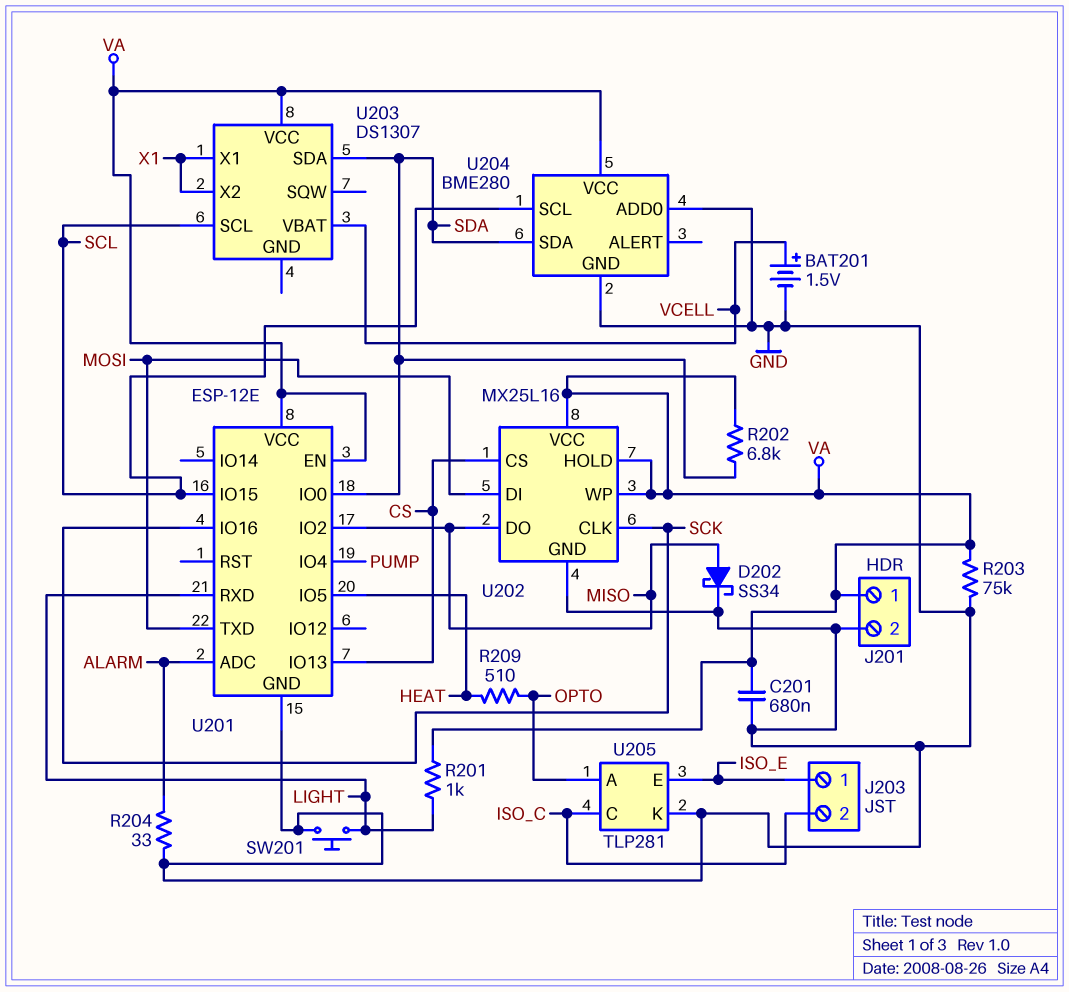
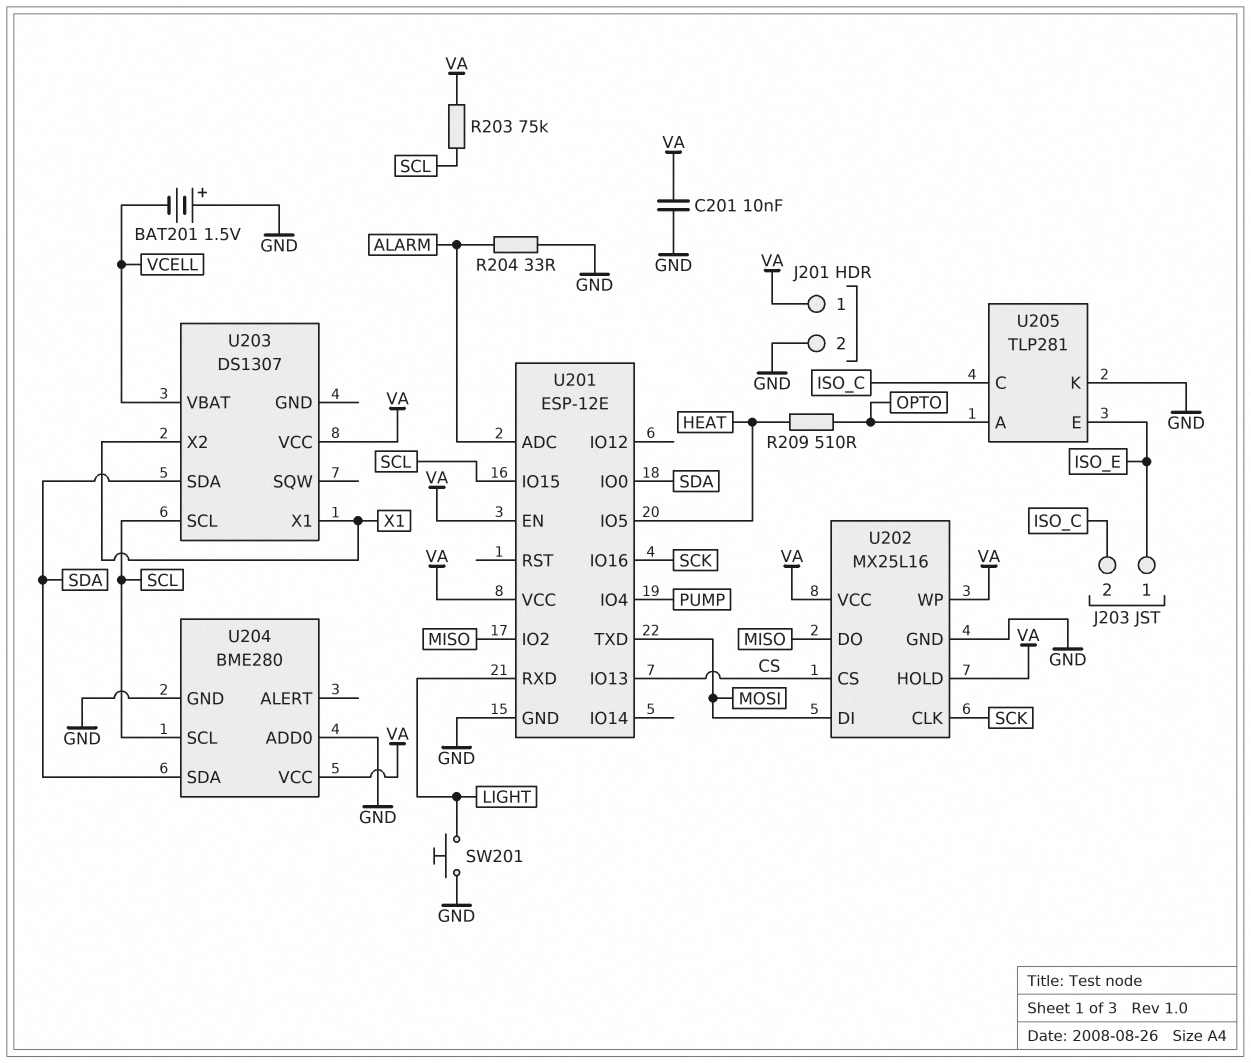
BAT201: 1.5V (plus VCELL, minus GND) -> 1.5V (plus GND, minus VCELL)
C201: 680nF (GND, VA) -> 10nF (GND, VA)
D202: schottky SS34 (A MISO, K GND) -> none
R201: 1k (LIGHT, VA) -> none
R202: 6.8k (SDA, VA) -> none
R203: 75k (GND, VA) -> 75k (SCL, VA)

